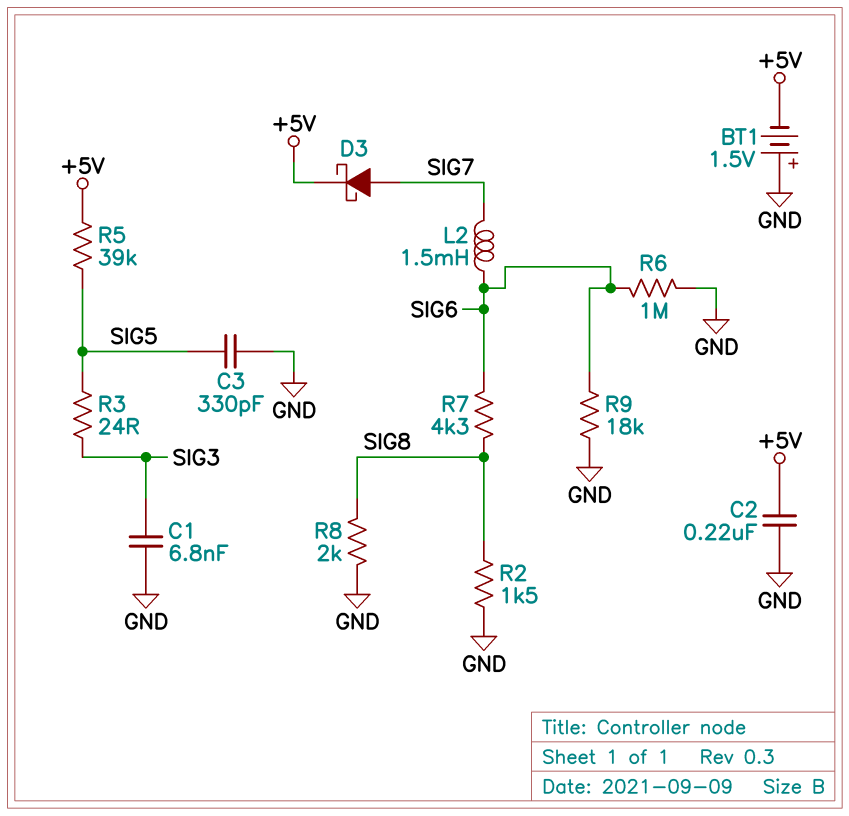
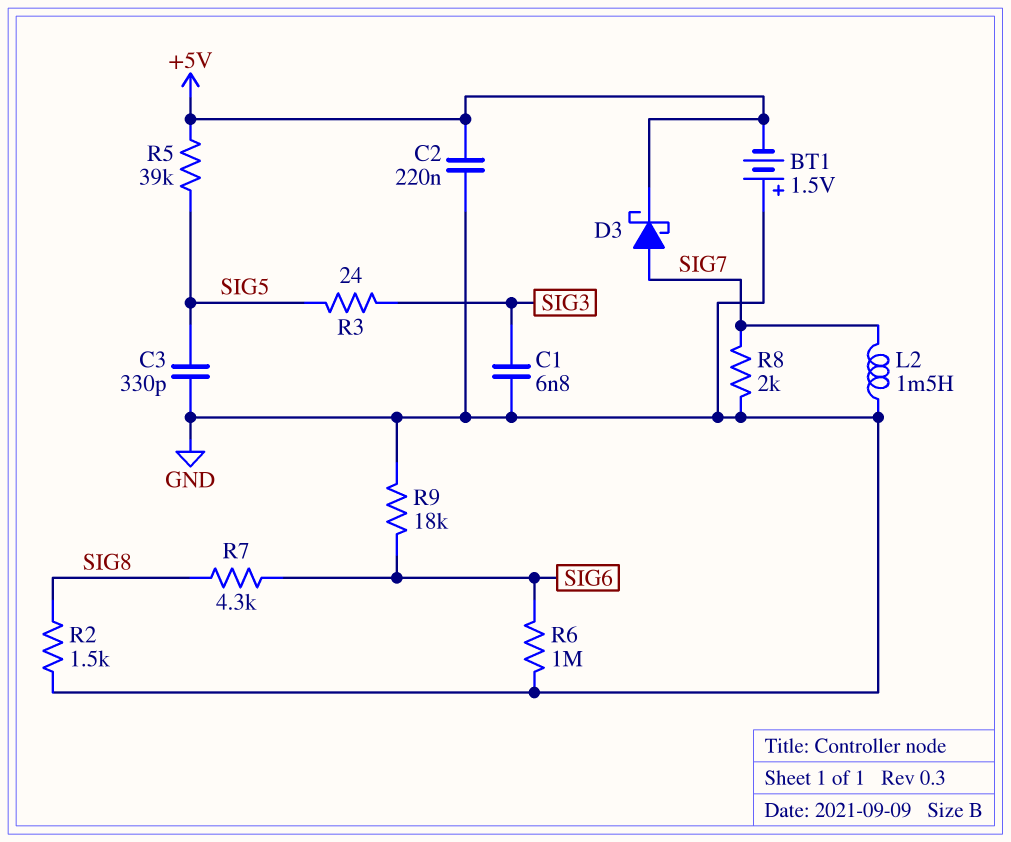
L2: 1.5mH (SIG6, SIG7) -> 1.5mH (GND, SIG7)
R8: 2k (GND, SIG8) -> 2k (GND, SIG7)

